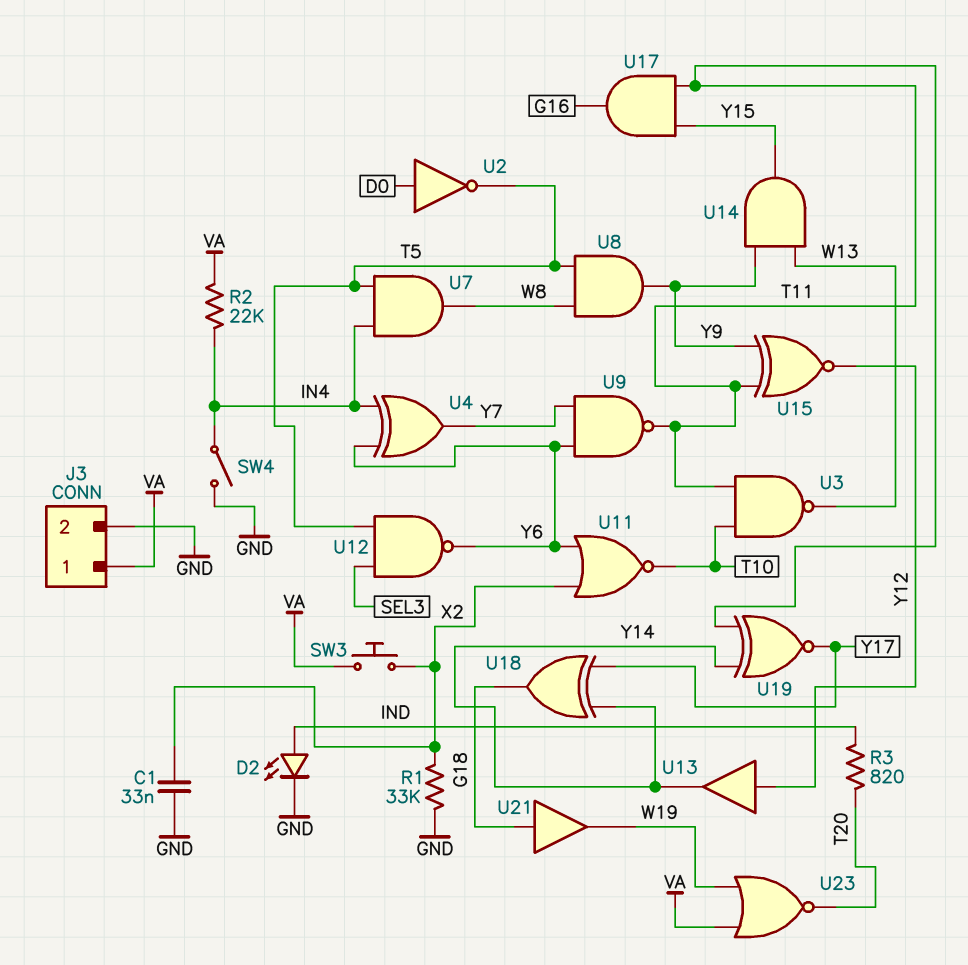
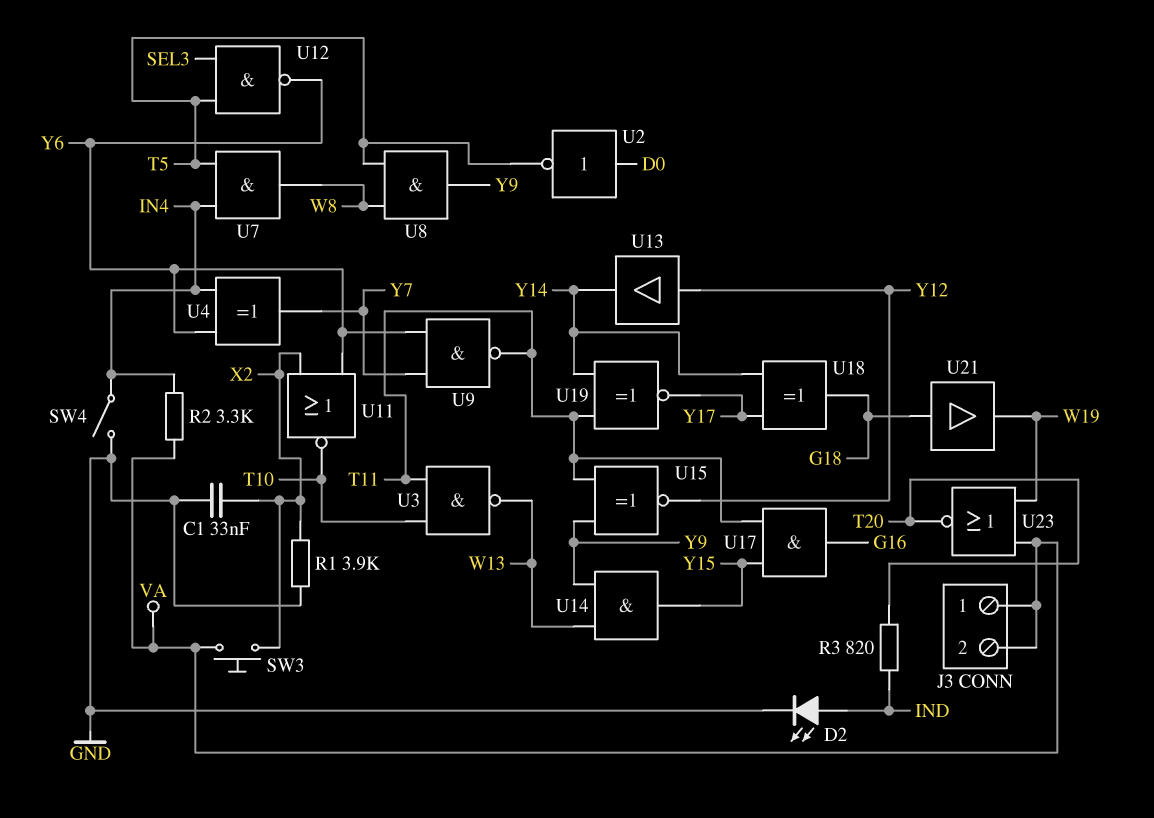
J3 pin 2: GND -> VA
R1: 33k (GND, X2) -> 3.9k (GND, X2)
R2: 22k (IN4, VA) -> 3.3k (IN4, VA)

